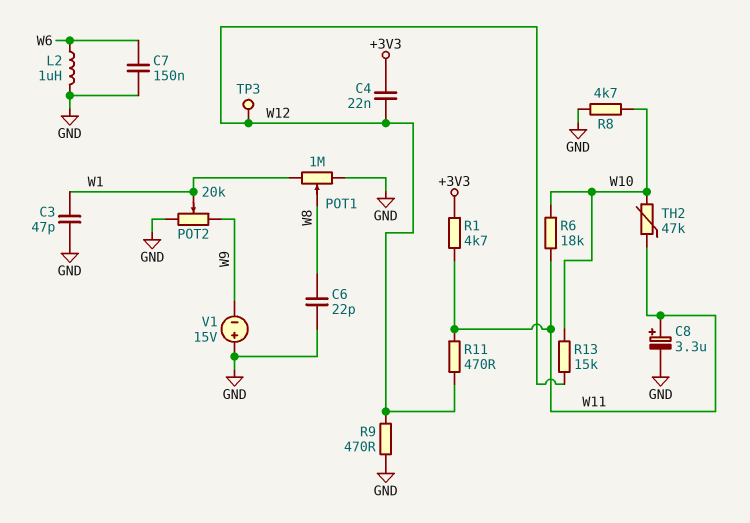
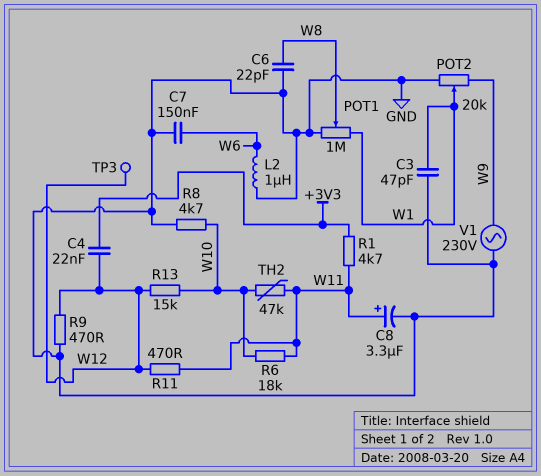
V1: 15V (plus GND, minus W9) -> AC 230V (GND, W9)

